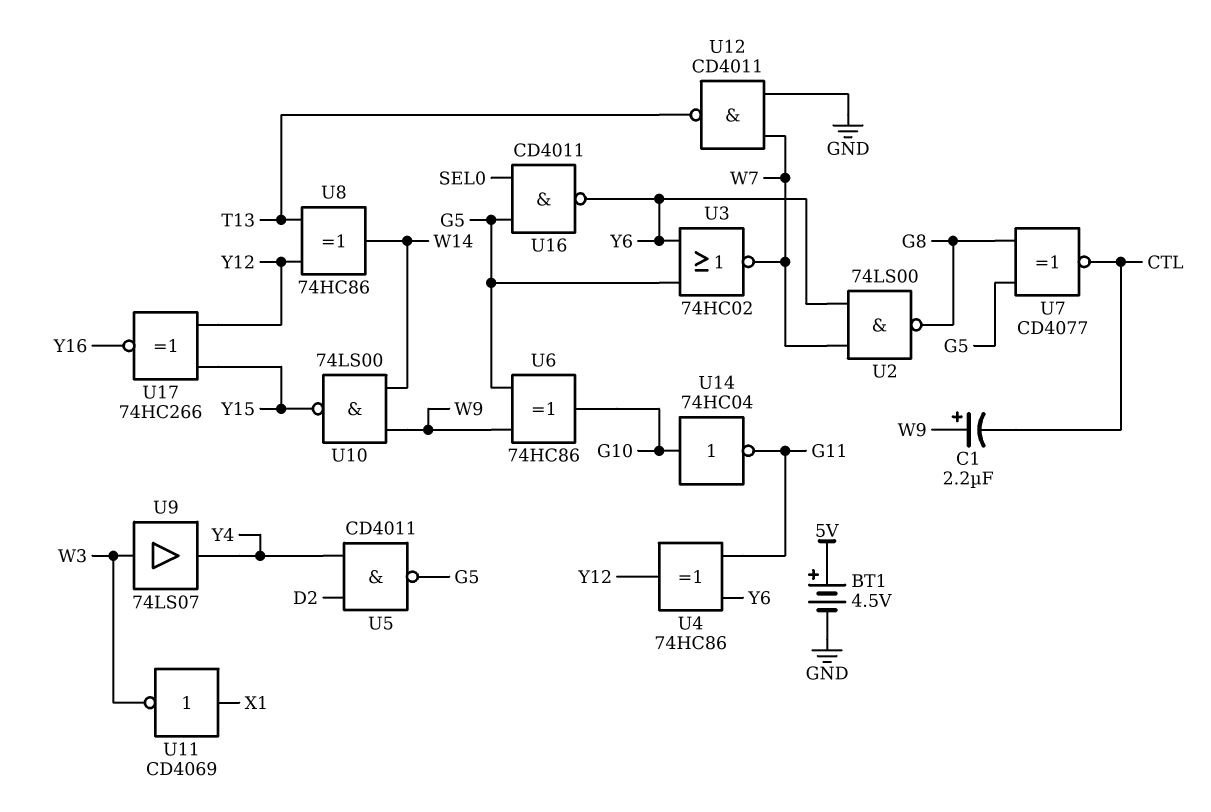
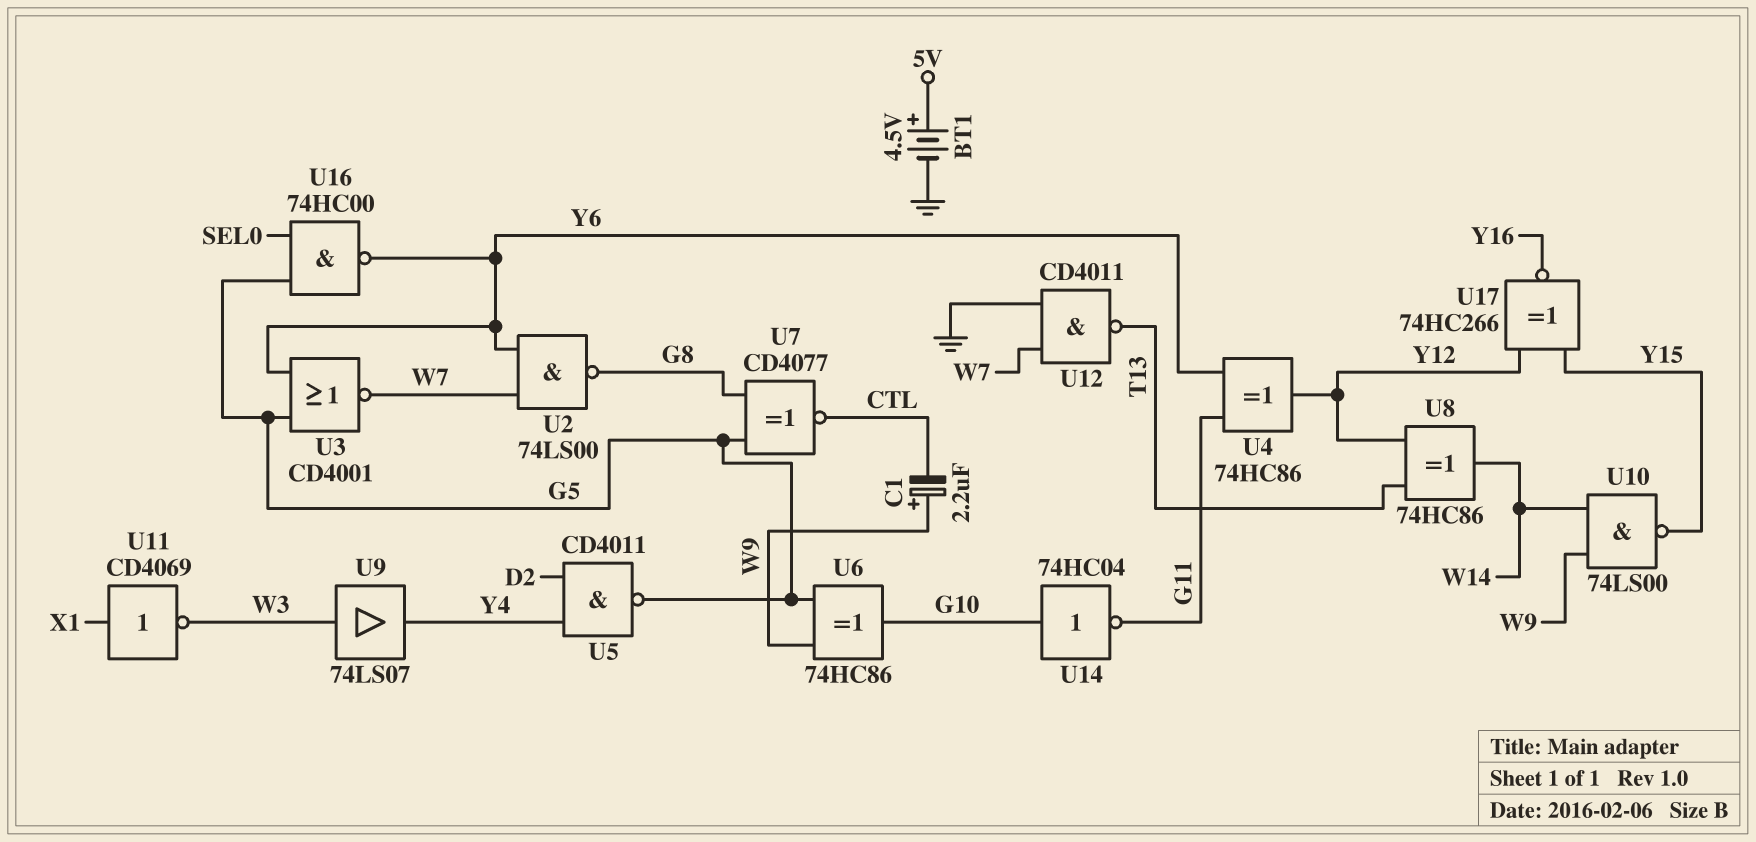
U3: NOR 74HC02 (in G5, in Y6, out W7) -> NOR CD4001 (in G5, in Y6, out W7)
U16: NAND CD4011 (in G5, in SEL0, out Y6) -> NAND 74HC00 (in G5, in SEL0, out Y6)

